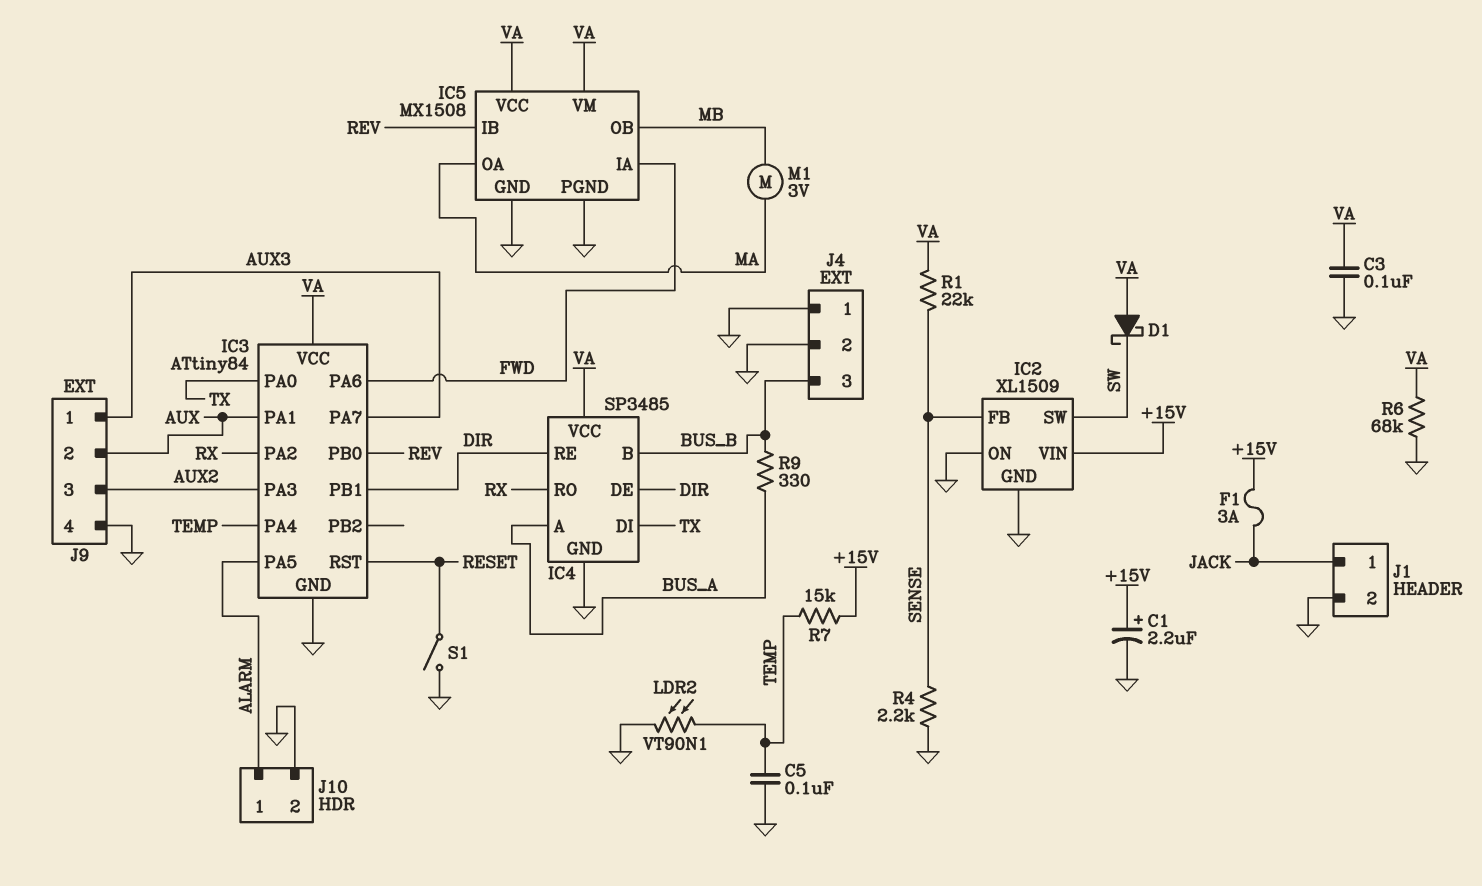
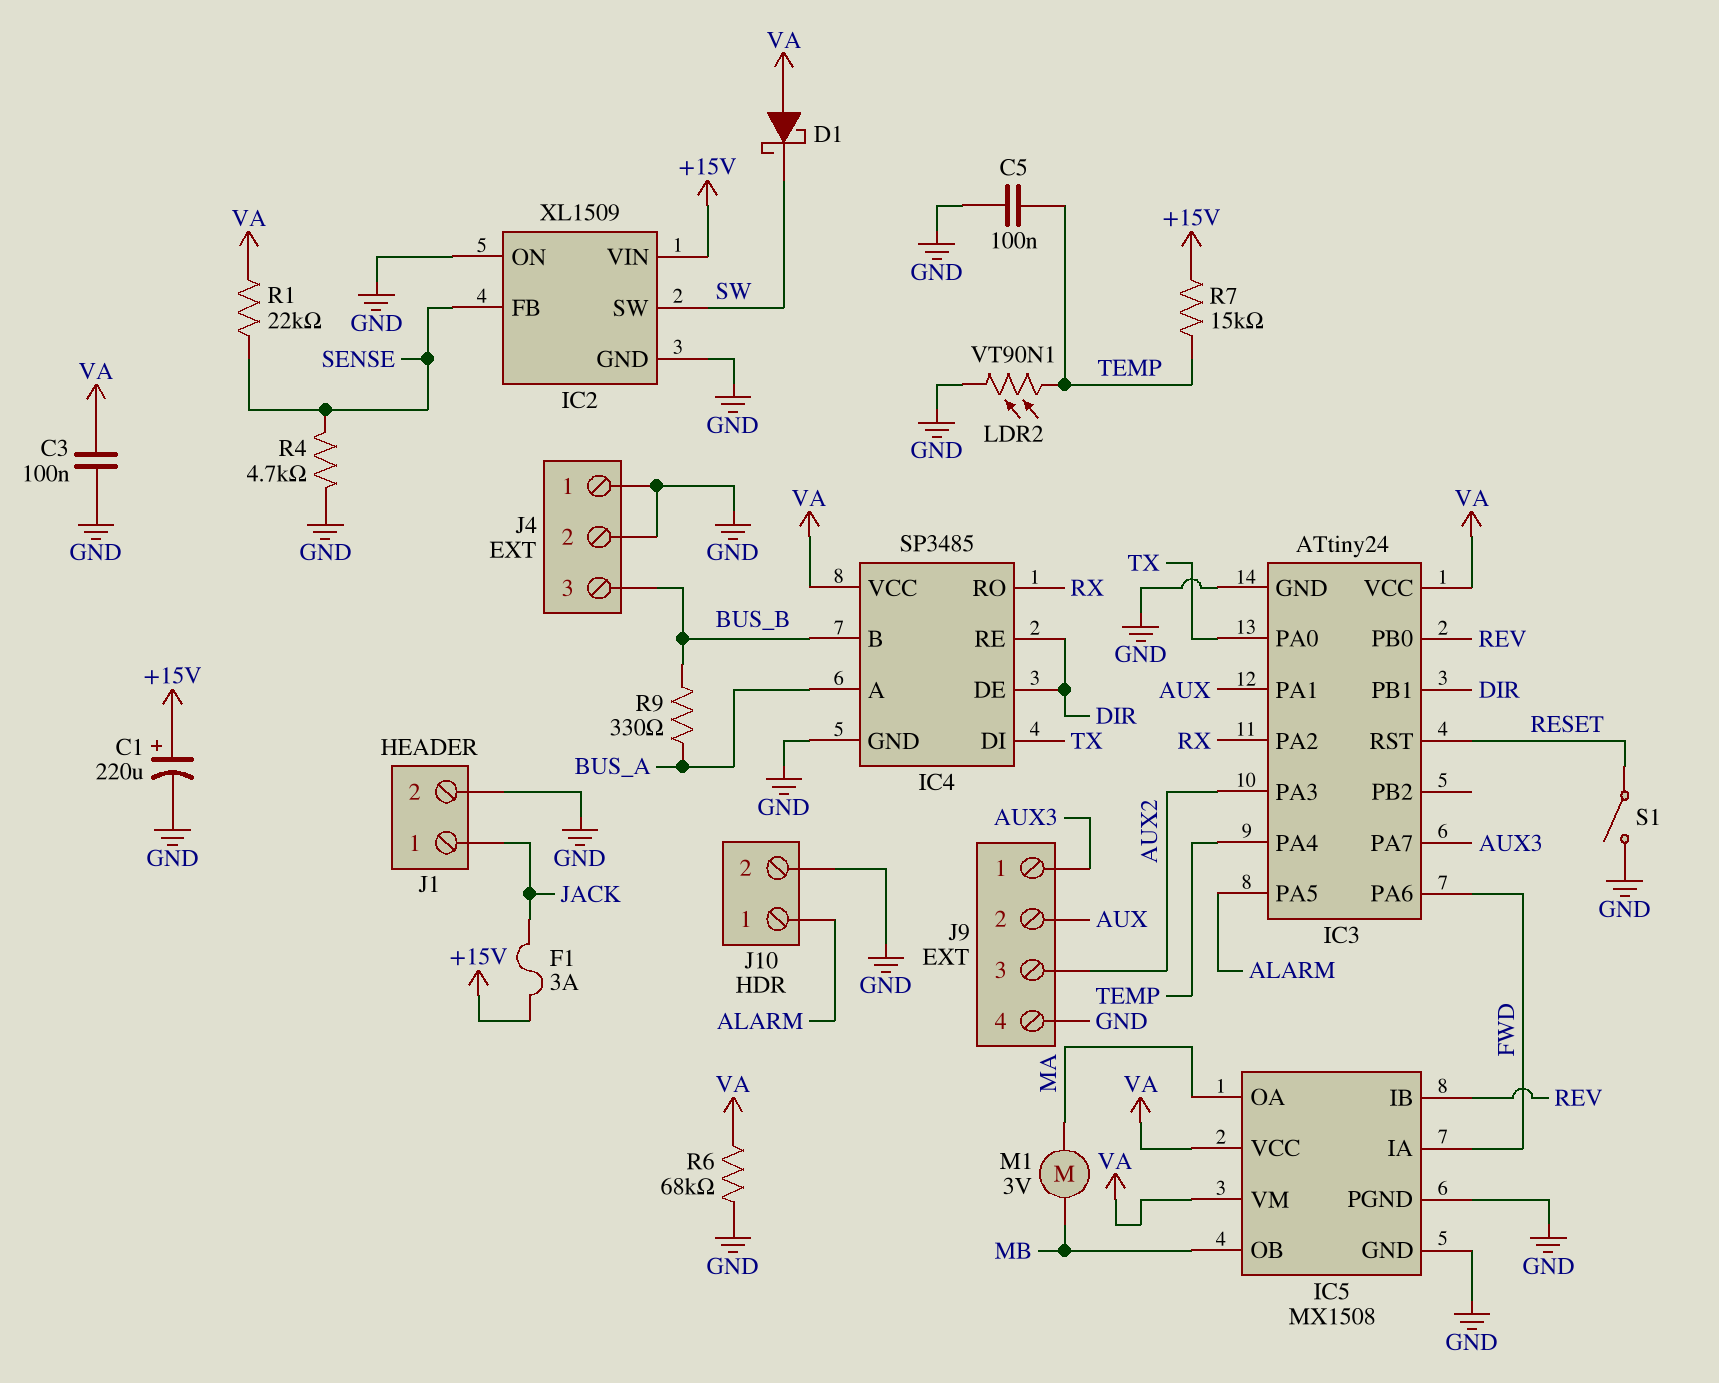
C1: 2.2uF (plus +15V, minus GND) -> 220uF (plus +15V, minus GND)
IC3: ATtiny84 -> ATtiny24
R4: 2.2k (GND, SENSE) -> 4.7k (GND, SENSE)

